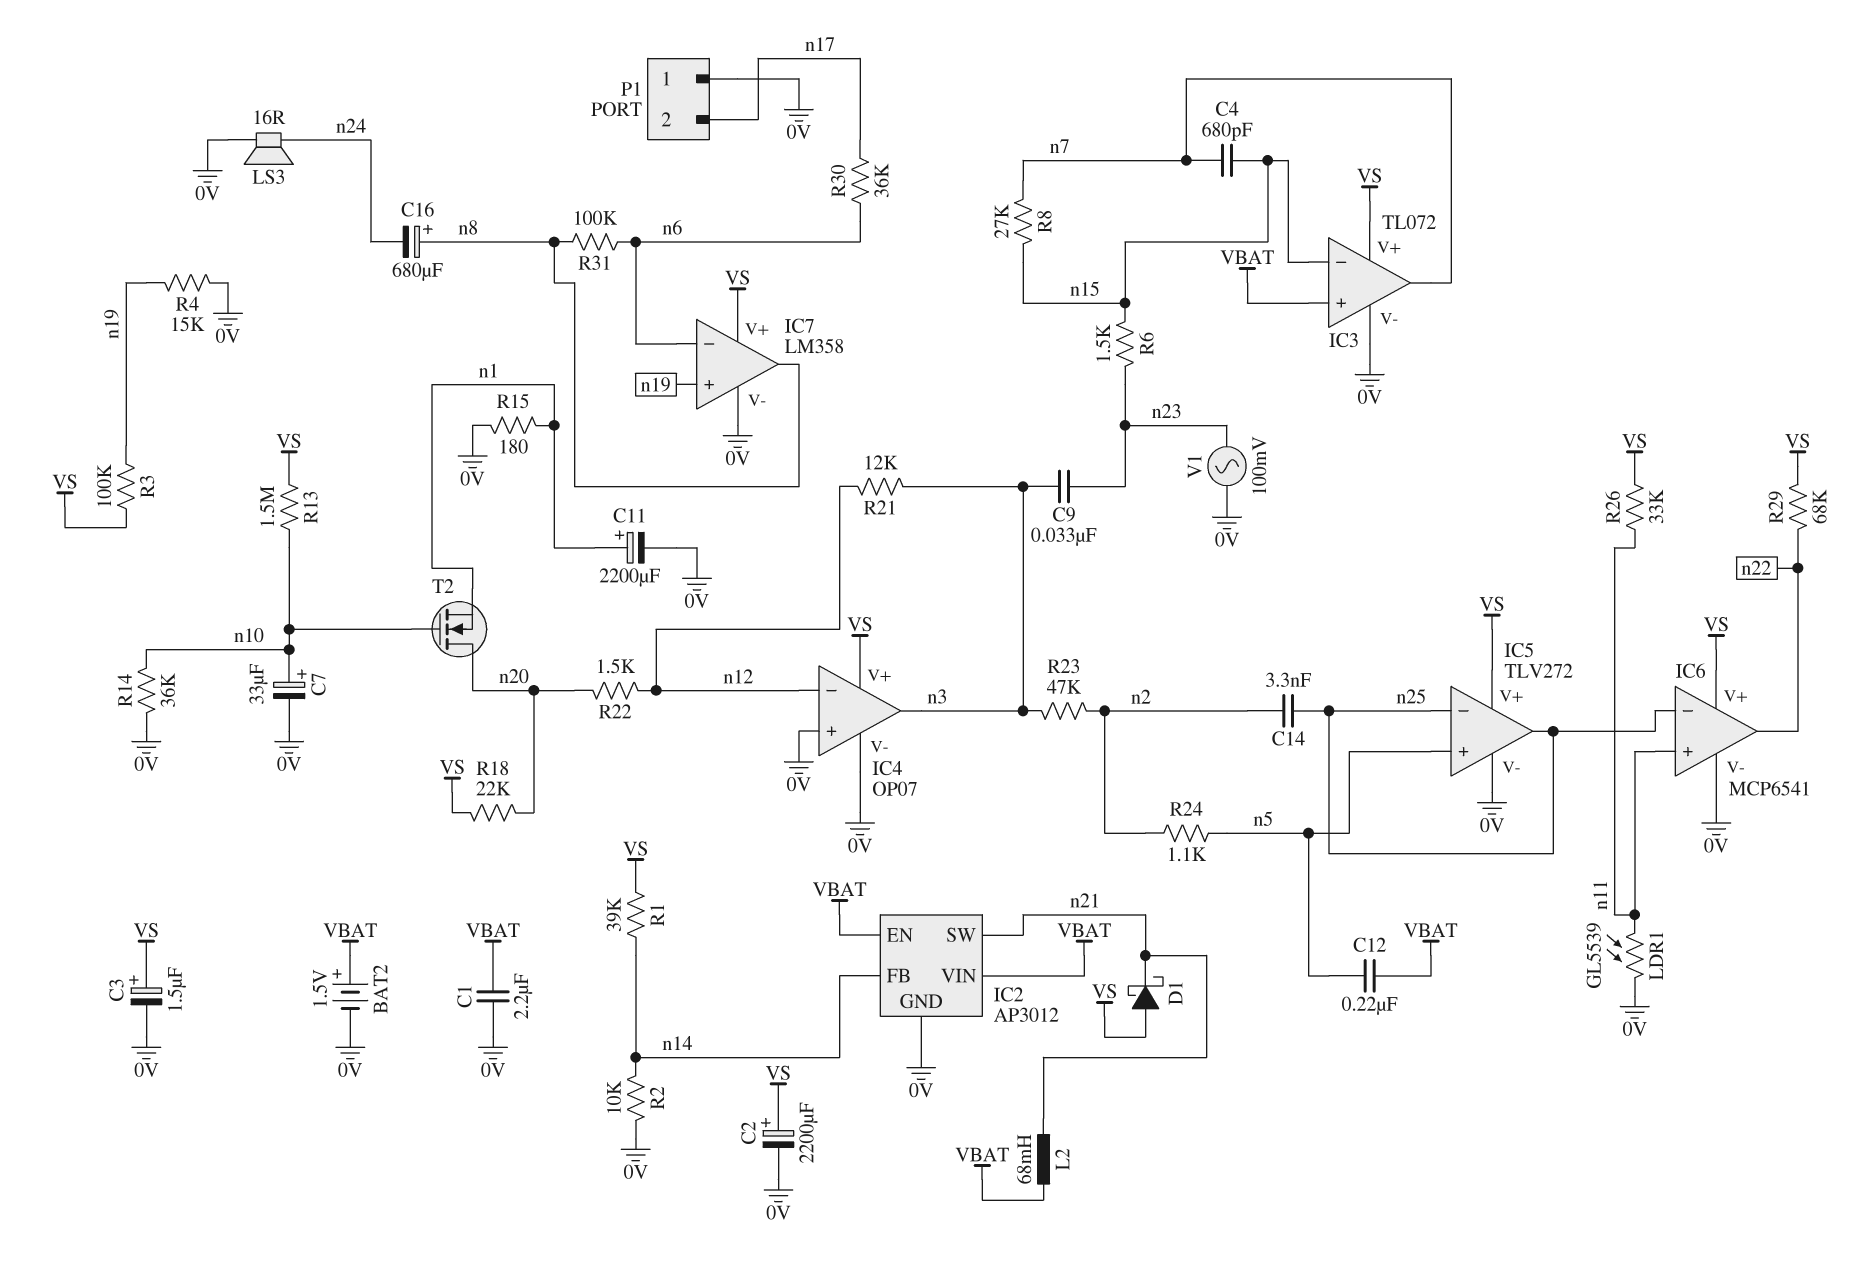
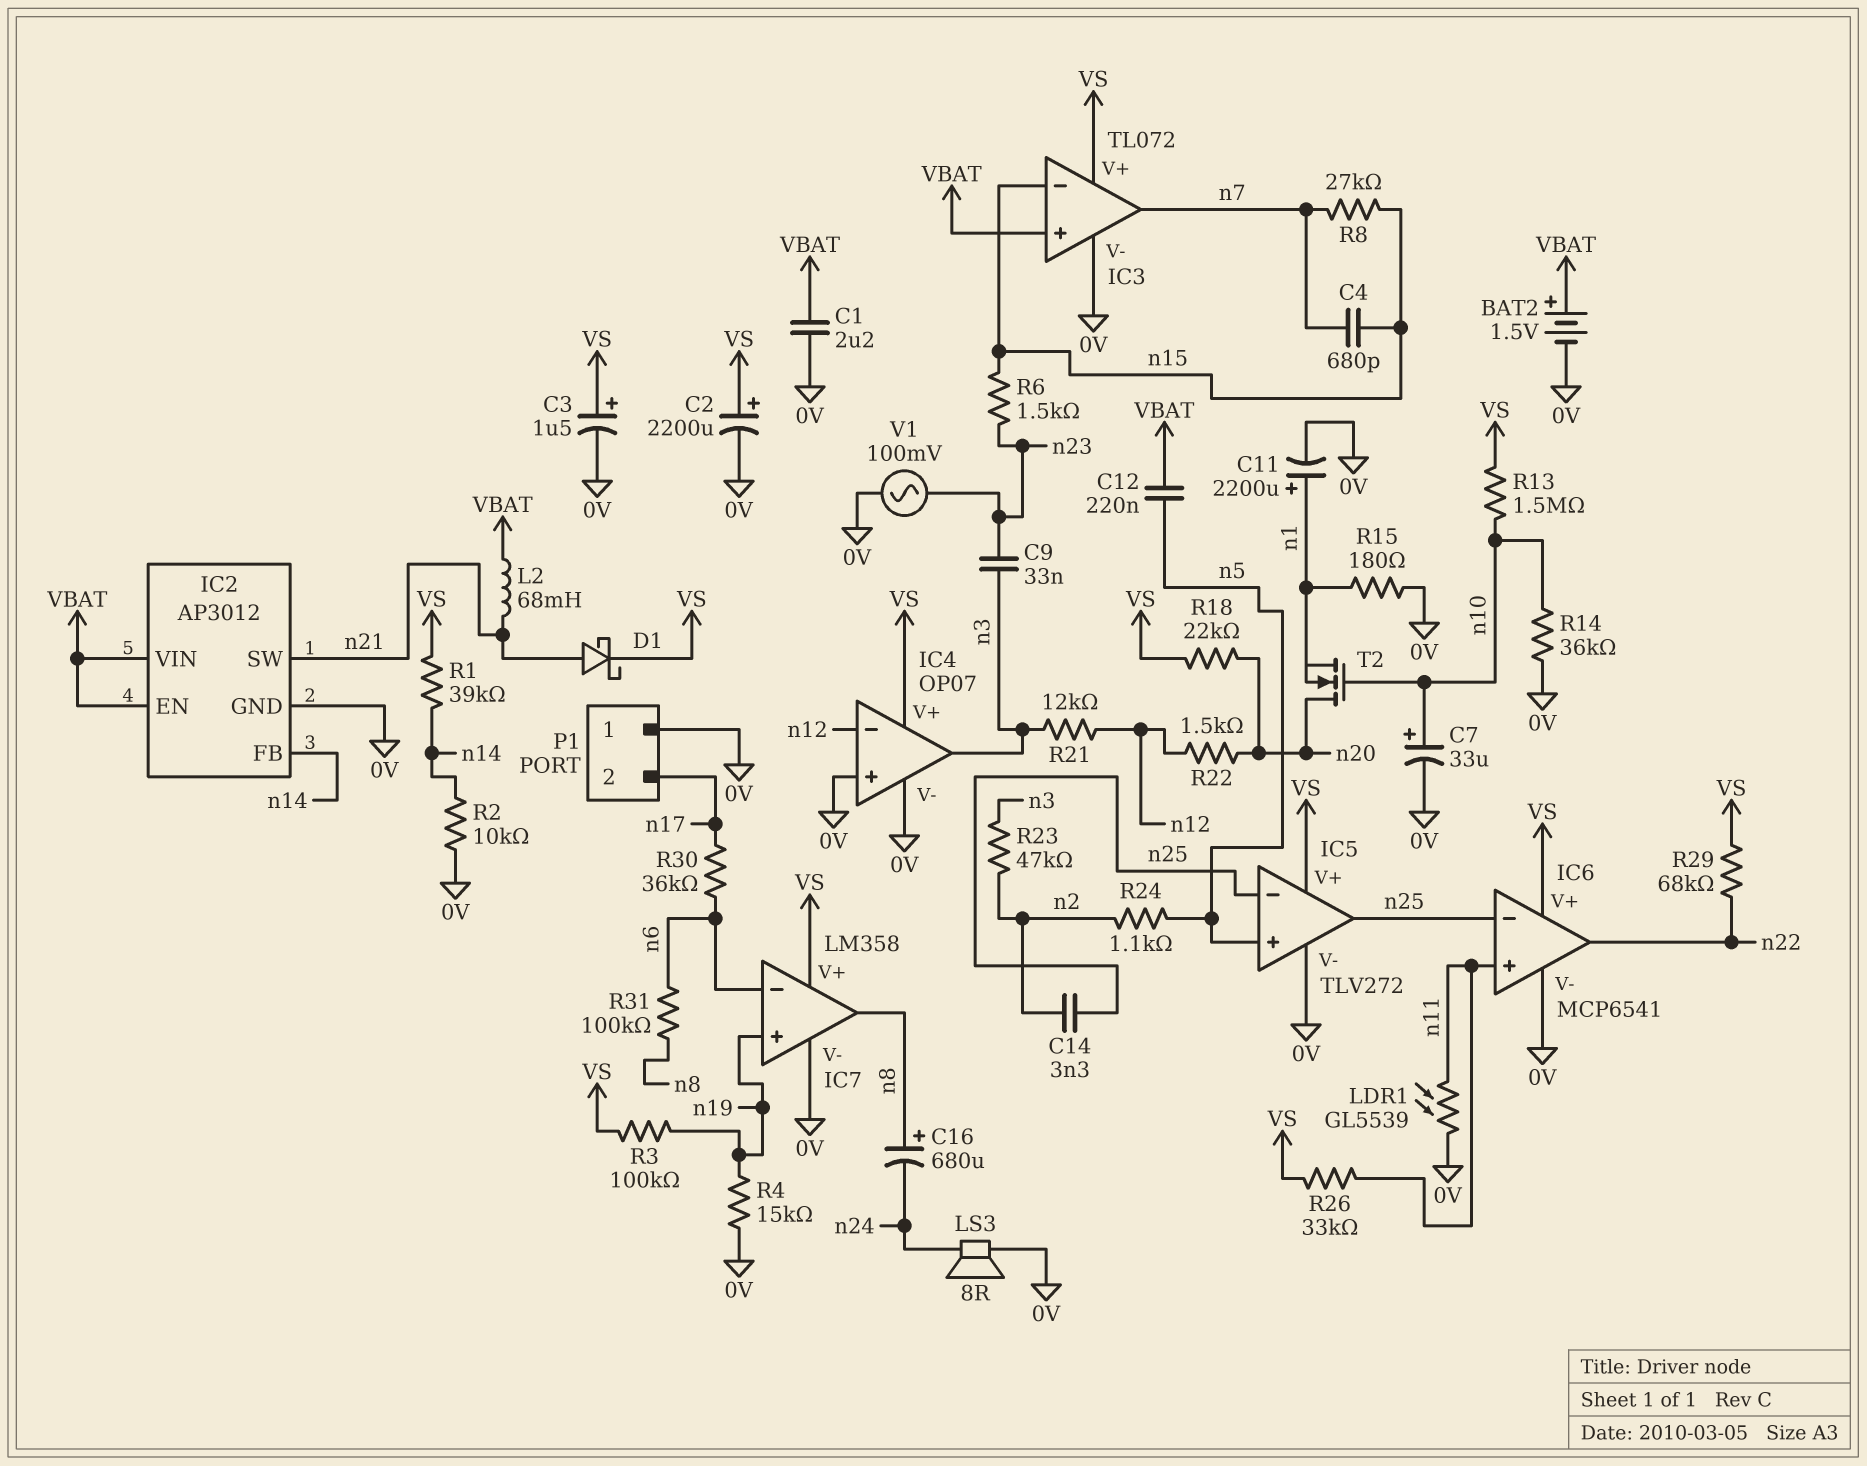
D1: schottky (A VS, K n21) -> schottky (A n21, K VS)
LS3: speaker 16R (0V, n24) -> speaker 8R (0V, n24)

